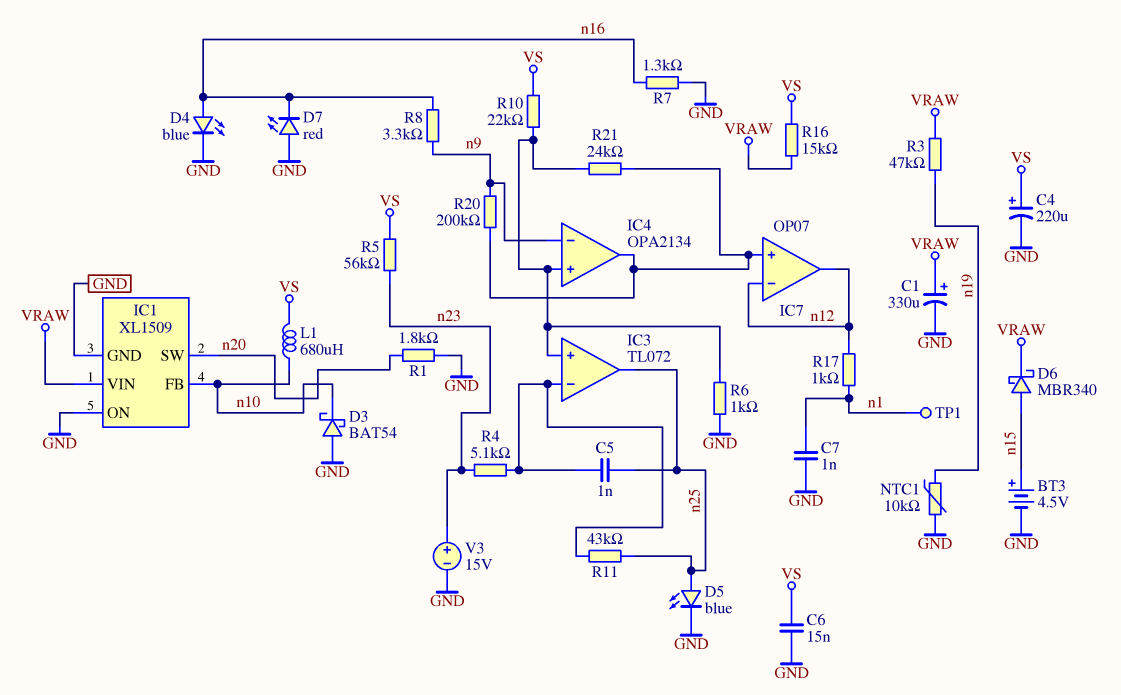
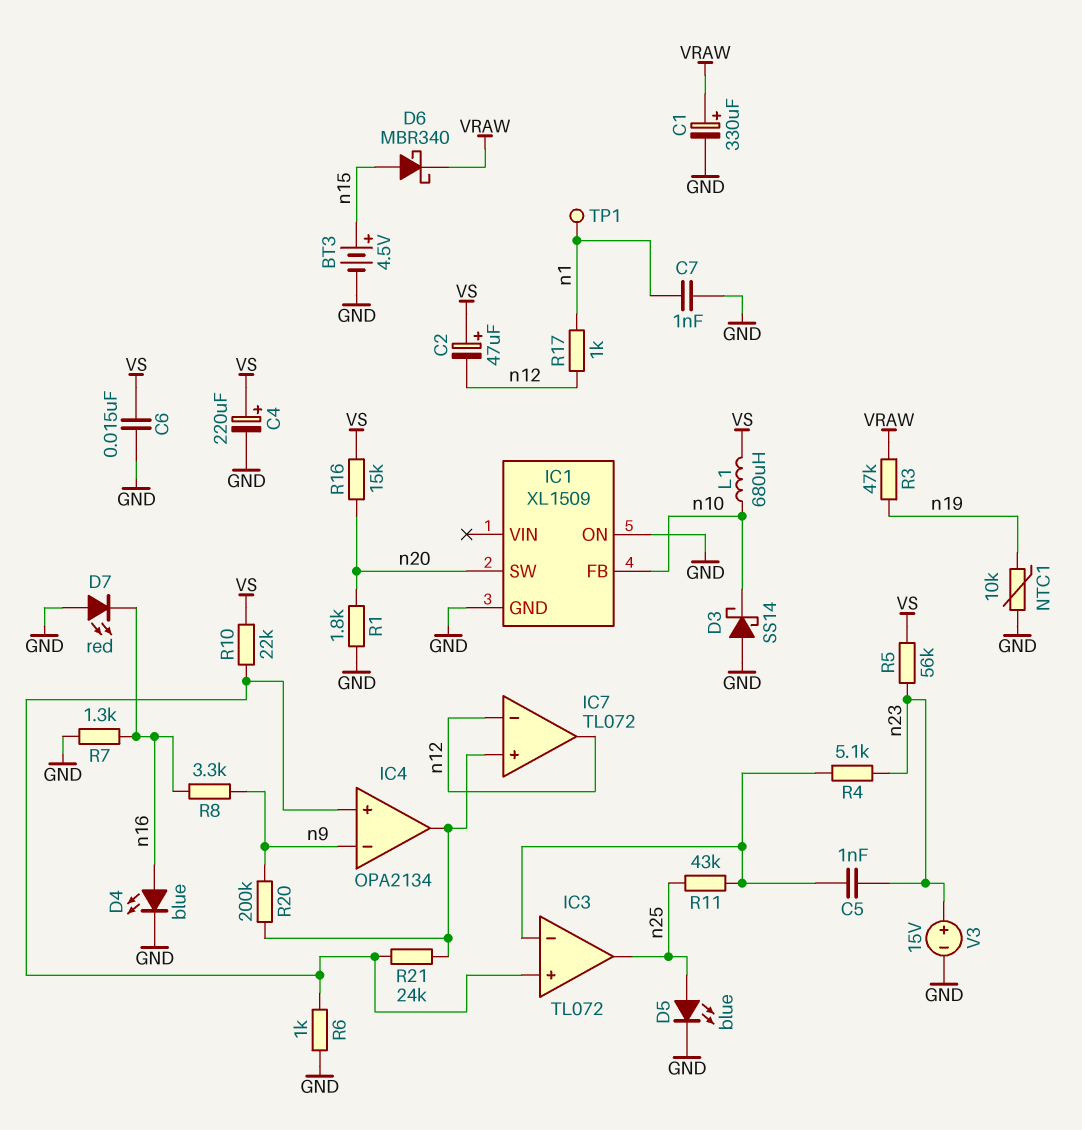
C2: none -> 47uF (plus VS, minus n12)
C5: 1nF (IC3/in-, n25) -> 1nF (IC3/in-, n23)
D3: schottky BAT54 (A GND, K n10) -> schottky SS14 (A GND, K n10)
IC1 pin VIN: VRAW -> none
IC7: OP07 -> TL072
R16: 15k (VRAW, VS) -> 15k (VS, n20)

